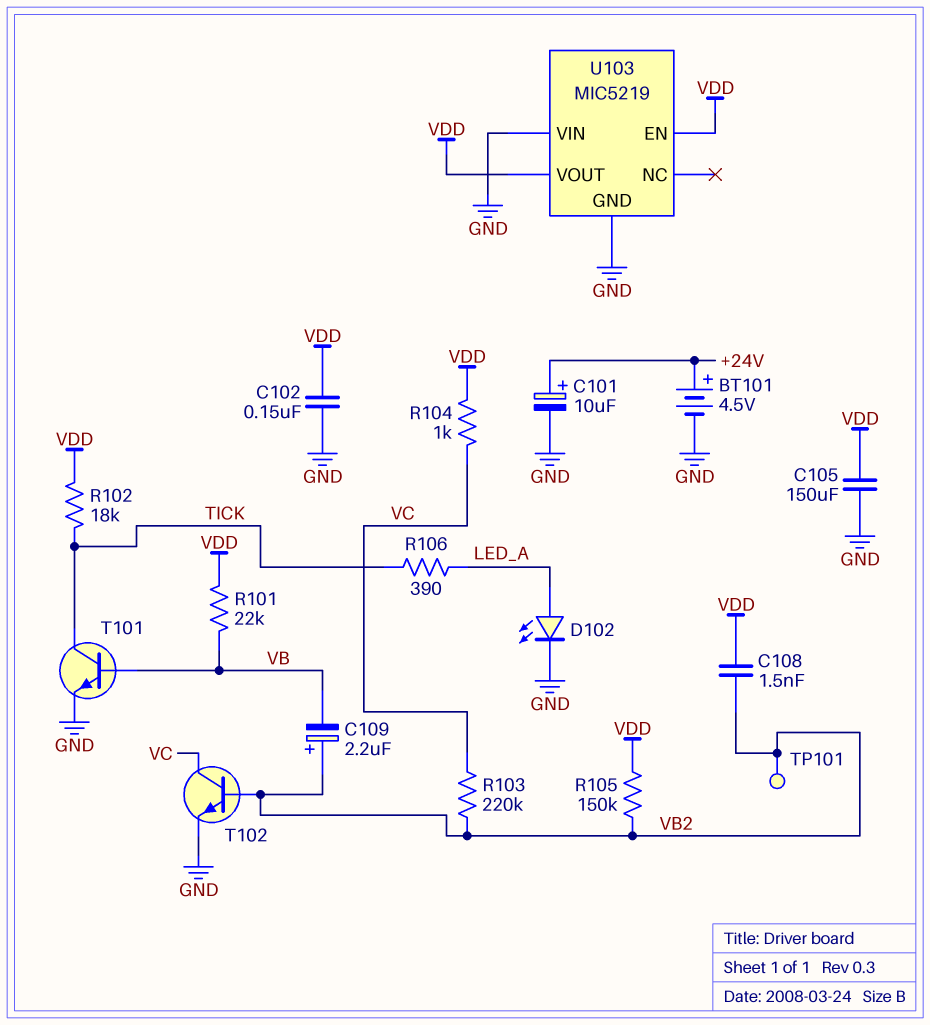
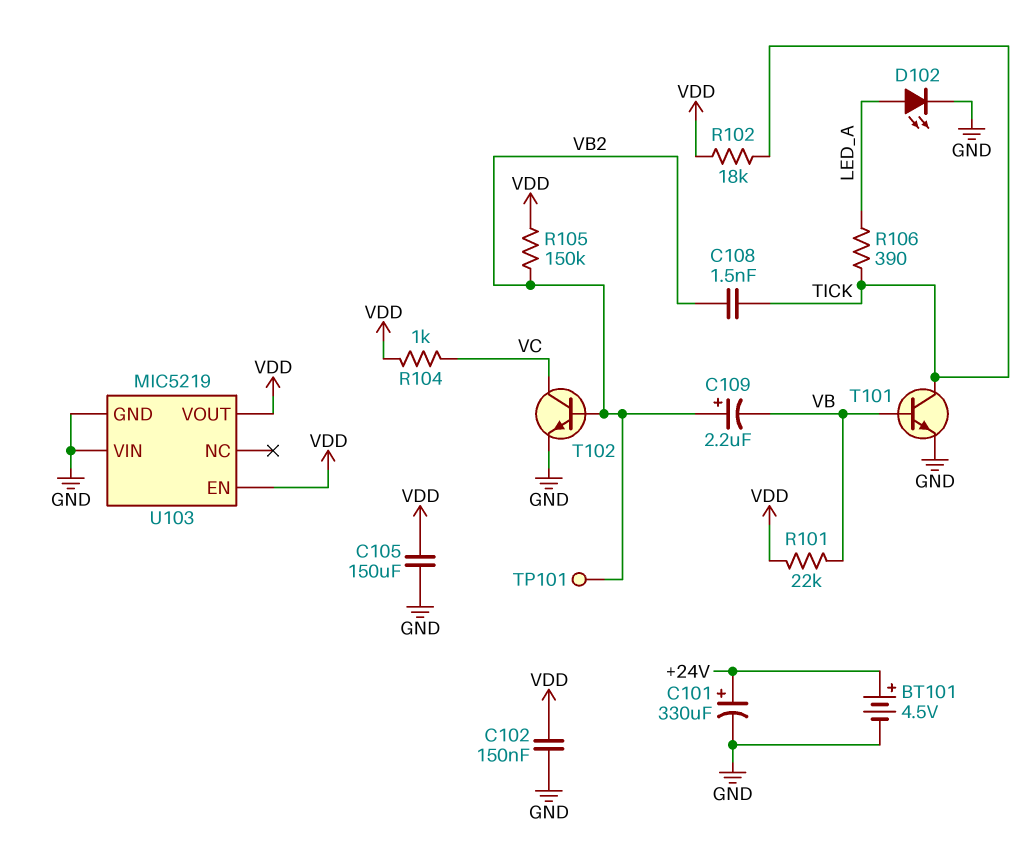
C101: 10uF (plus +24V, minus GND) -> 330uF (plus +24V, minus GND)
C108: 1.5nF (VB2, VDD) -> 1.5nF (TICK, VB2)
R103: 220k (VB2, VC) -> none

